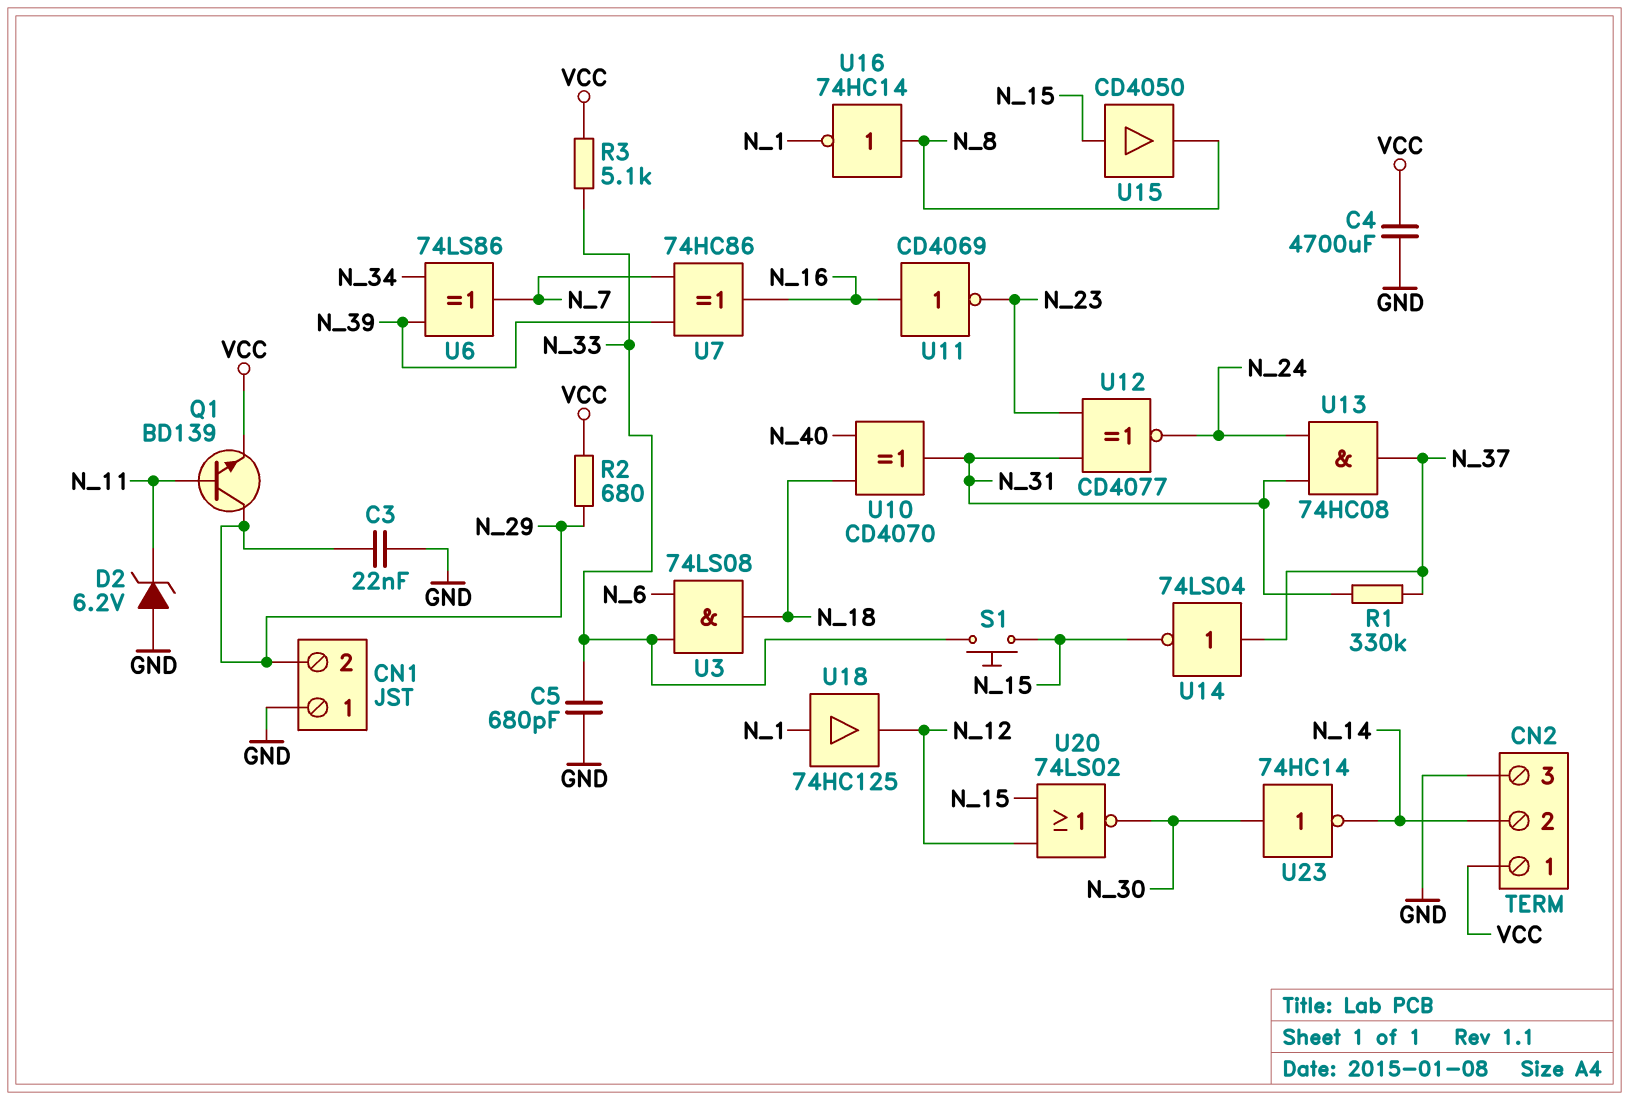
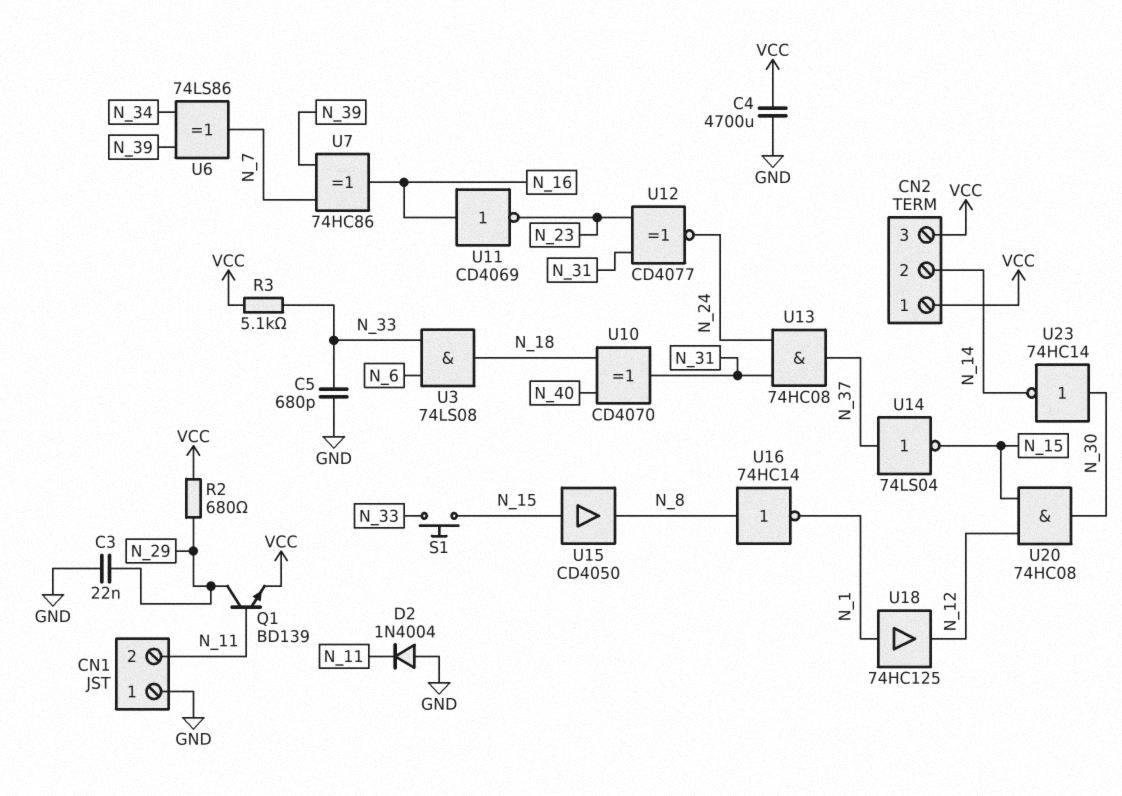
CN1 pin 2: N_29 -> N_11
CN2 pin 3: GND -> VCC
D2: zener 6.2V (A GND, K N_11) -> diode 1N4004 (A GND, K N_11)
R1: 330k (N_31, N_37) -> none
U20: NOR 74LS02 (in N_12, in N_15, out N_30) -> AND 74HC08 (in N_12, in N_15, out N_30)

